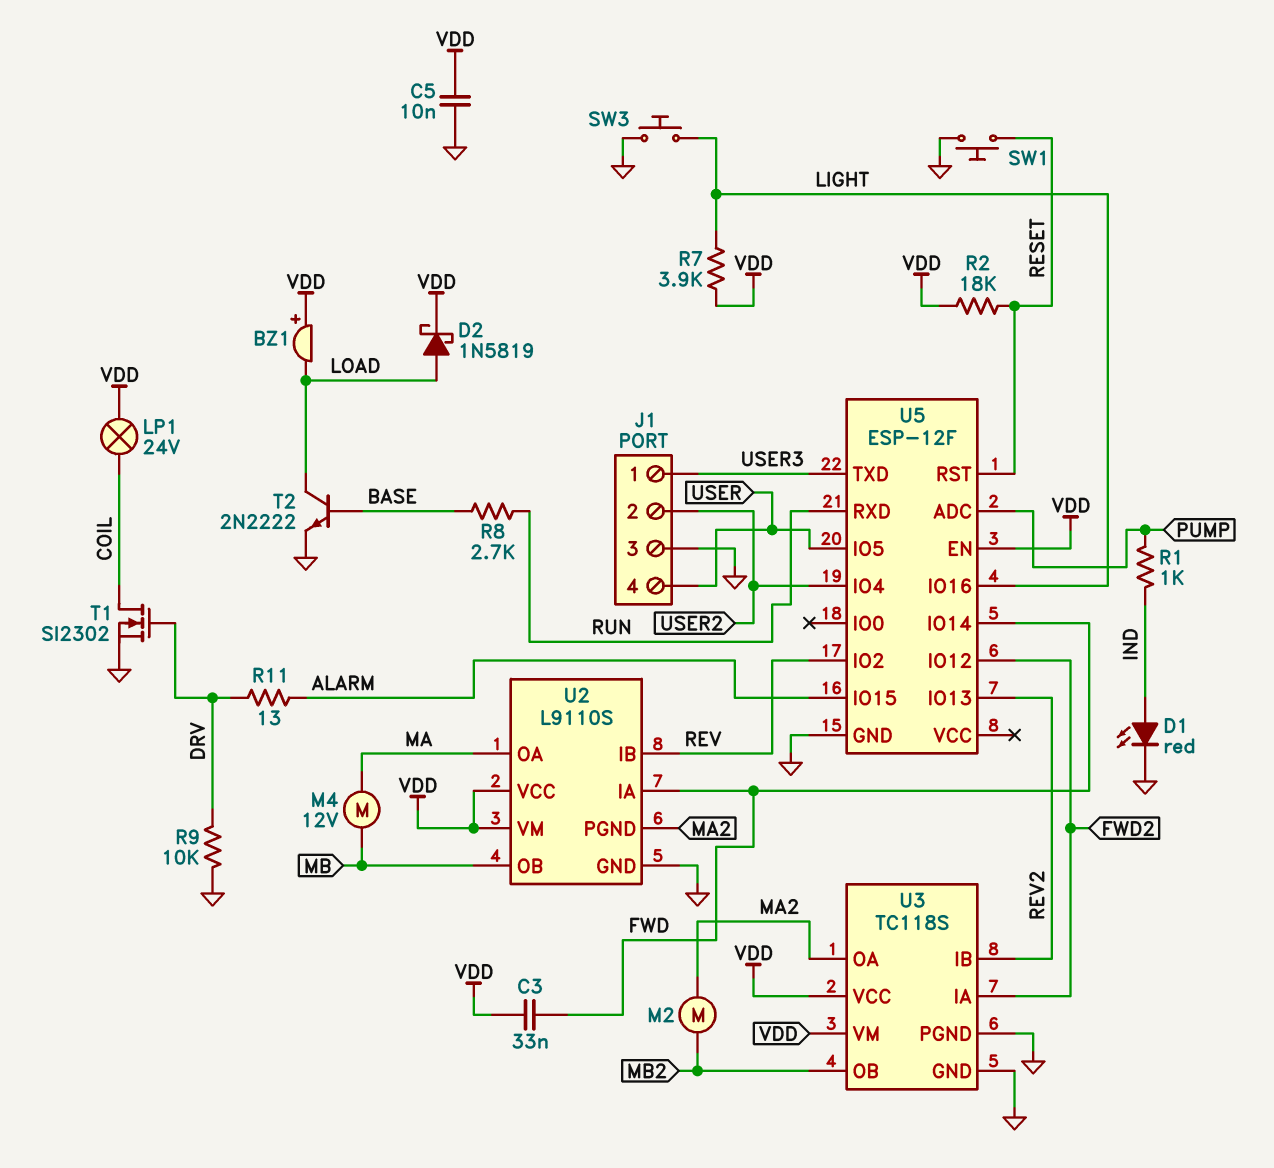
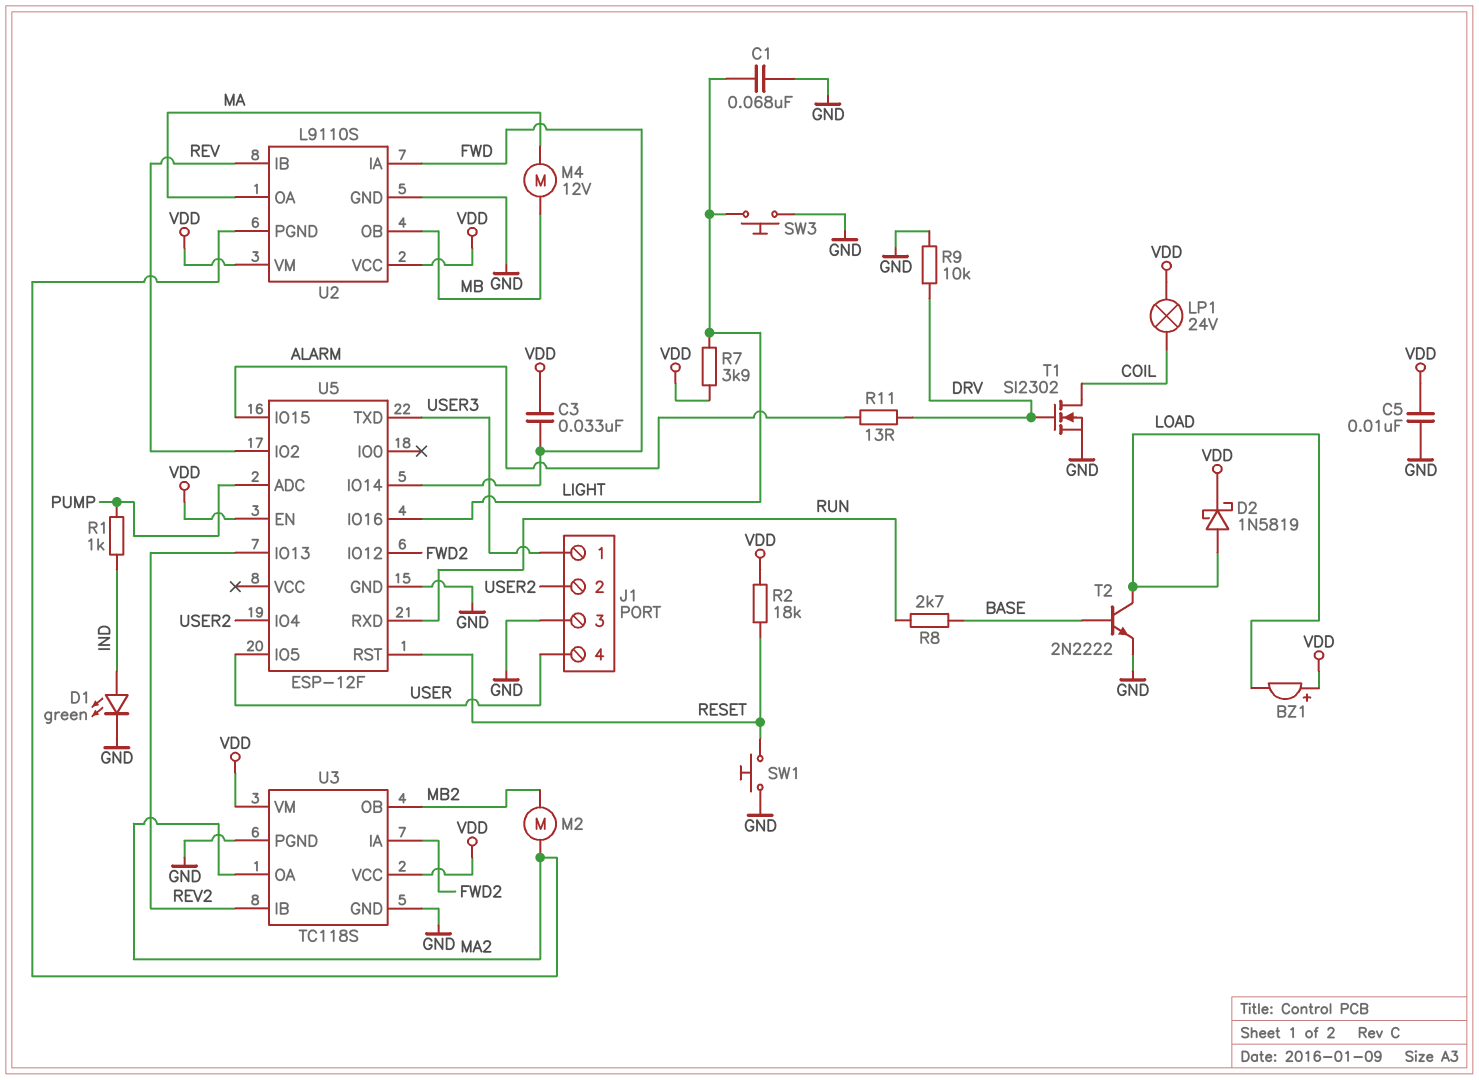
C1: none -> 68nF (GND, LIGHT)
D1: LED red (A IND, K GND) -> LED green (A IND, K GND)

